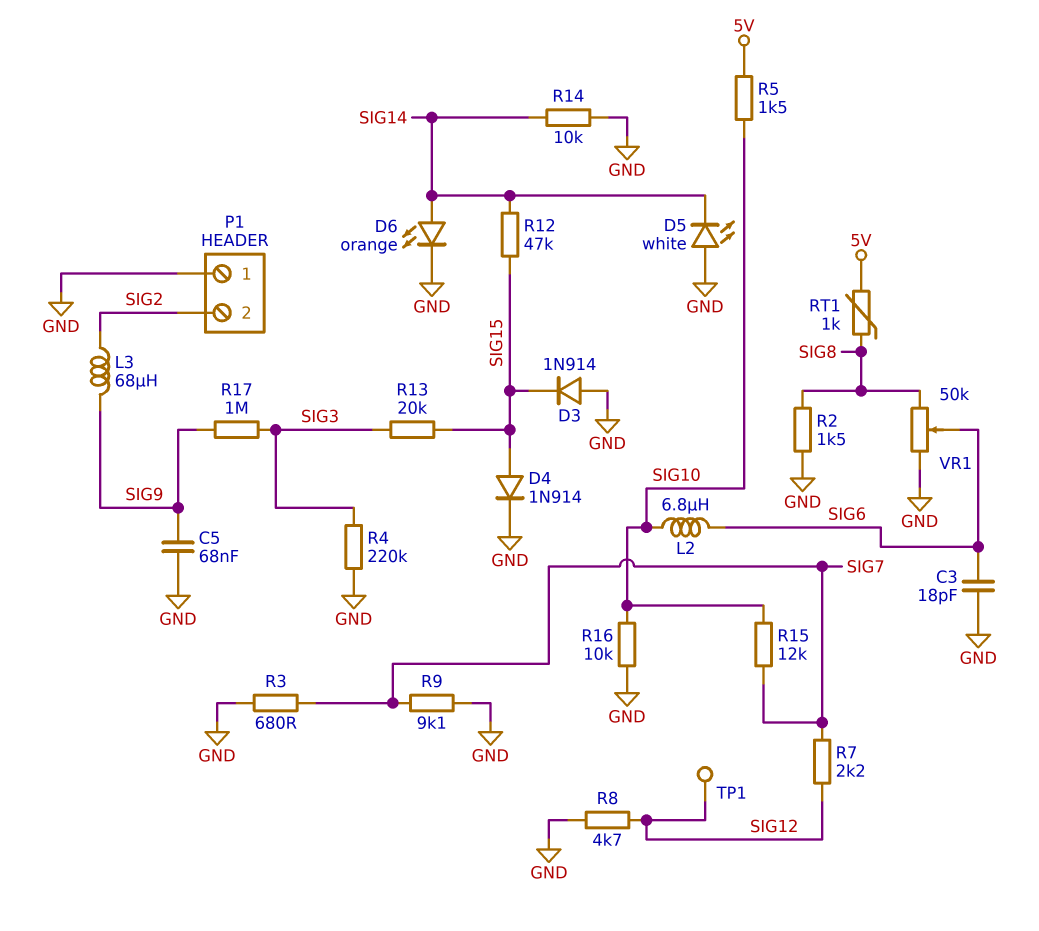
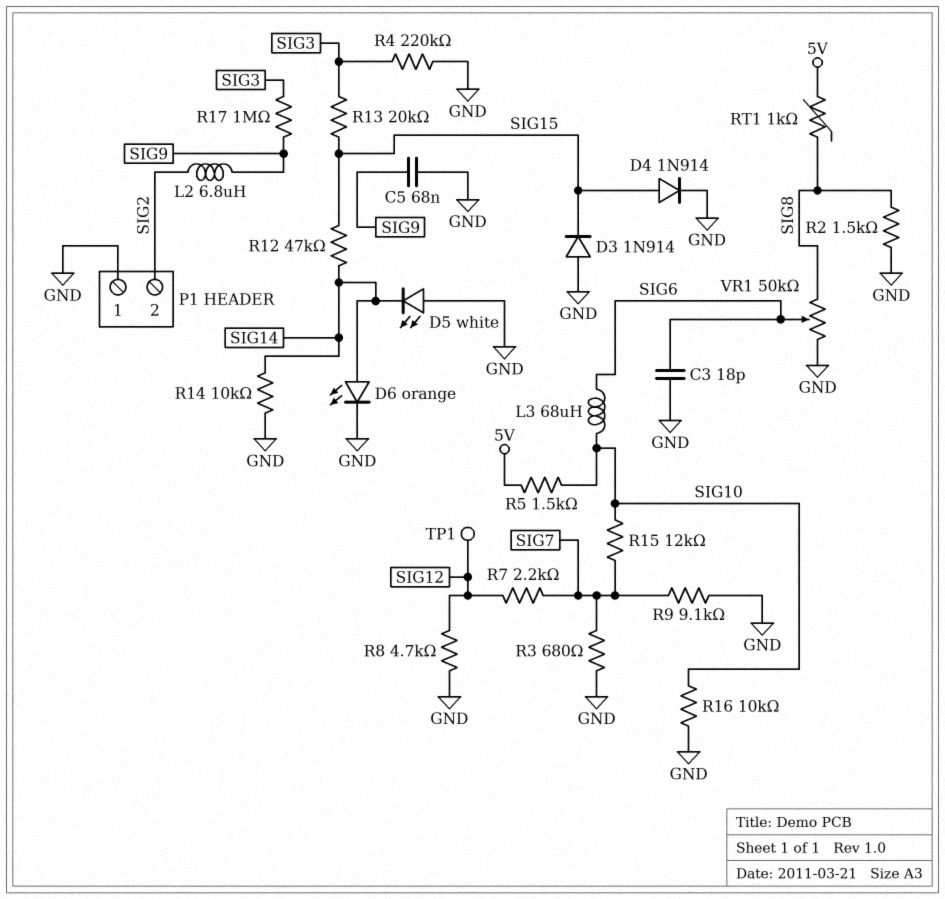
L2: 6.8uH (SIG6, SIG10) -> 6.8uH (SIG2, SIG9)
L3: 68uH (SIG2, SIG9) -> 68uH (SIG6, SIG10)

